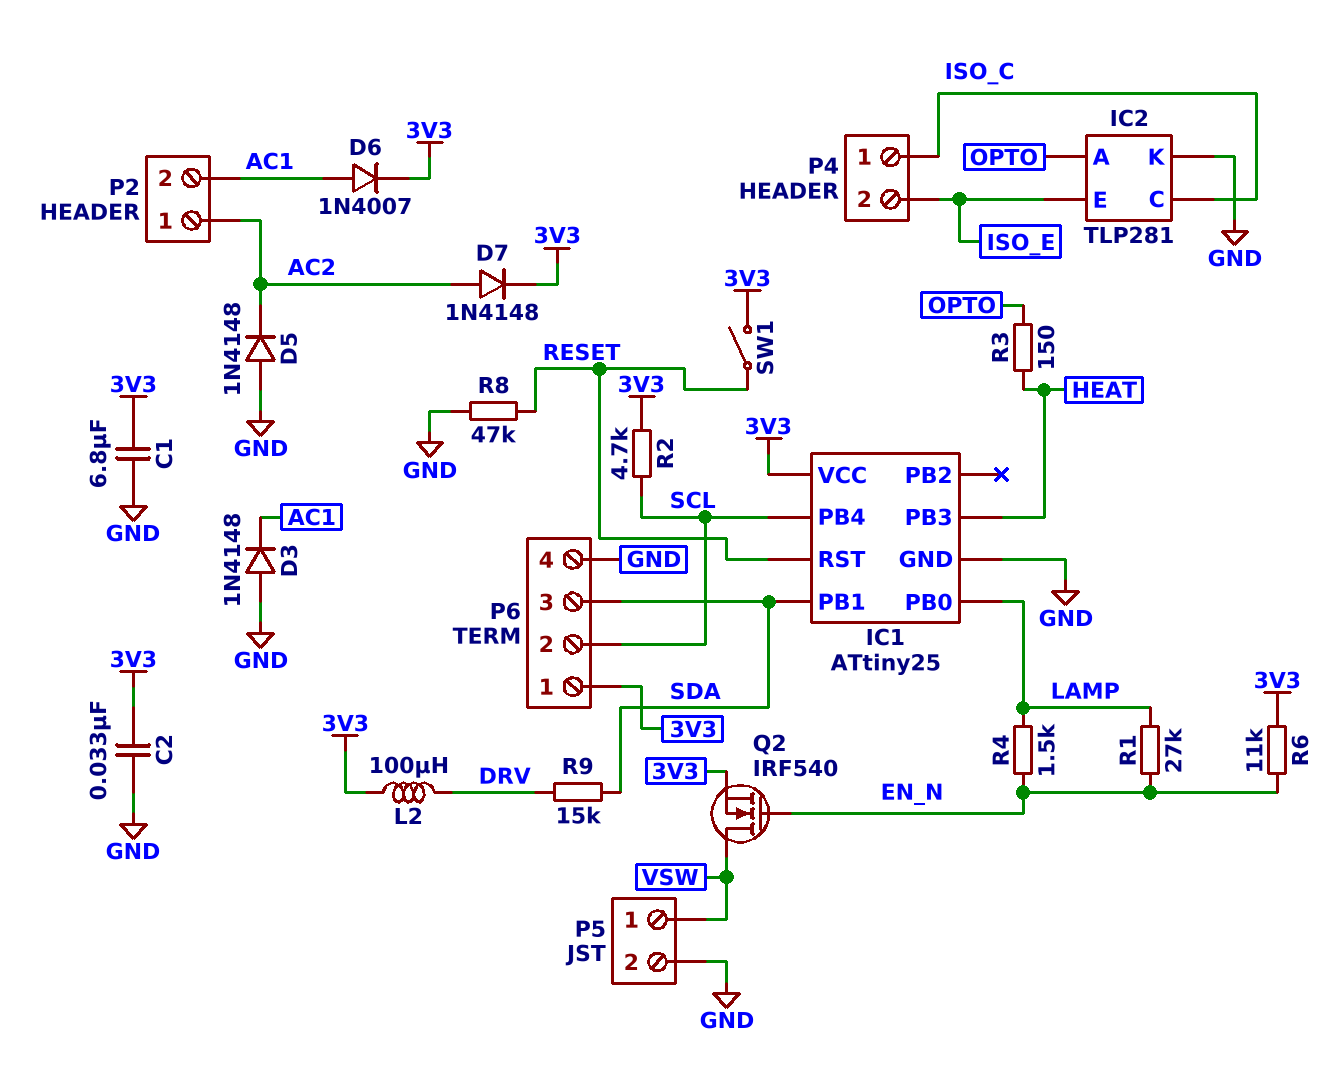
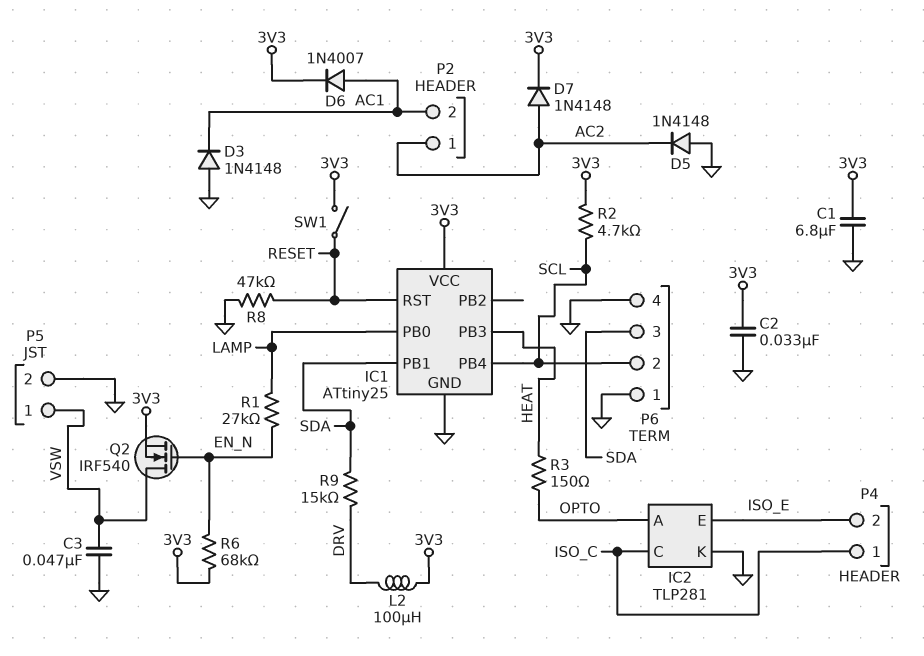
C3: none -> 47nF (GND, VSW)
P6 pin 1: 3V3 -> GND
R4: 1.5k (EN_N, LAMP) -> none
R6: 11k (3V3, EN_N) -> 68k (3V3, EN_N)

